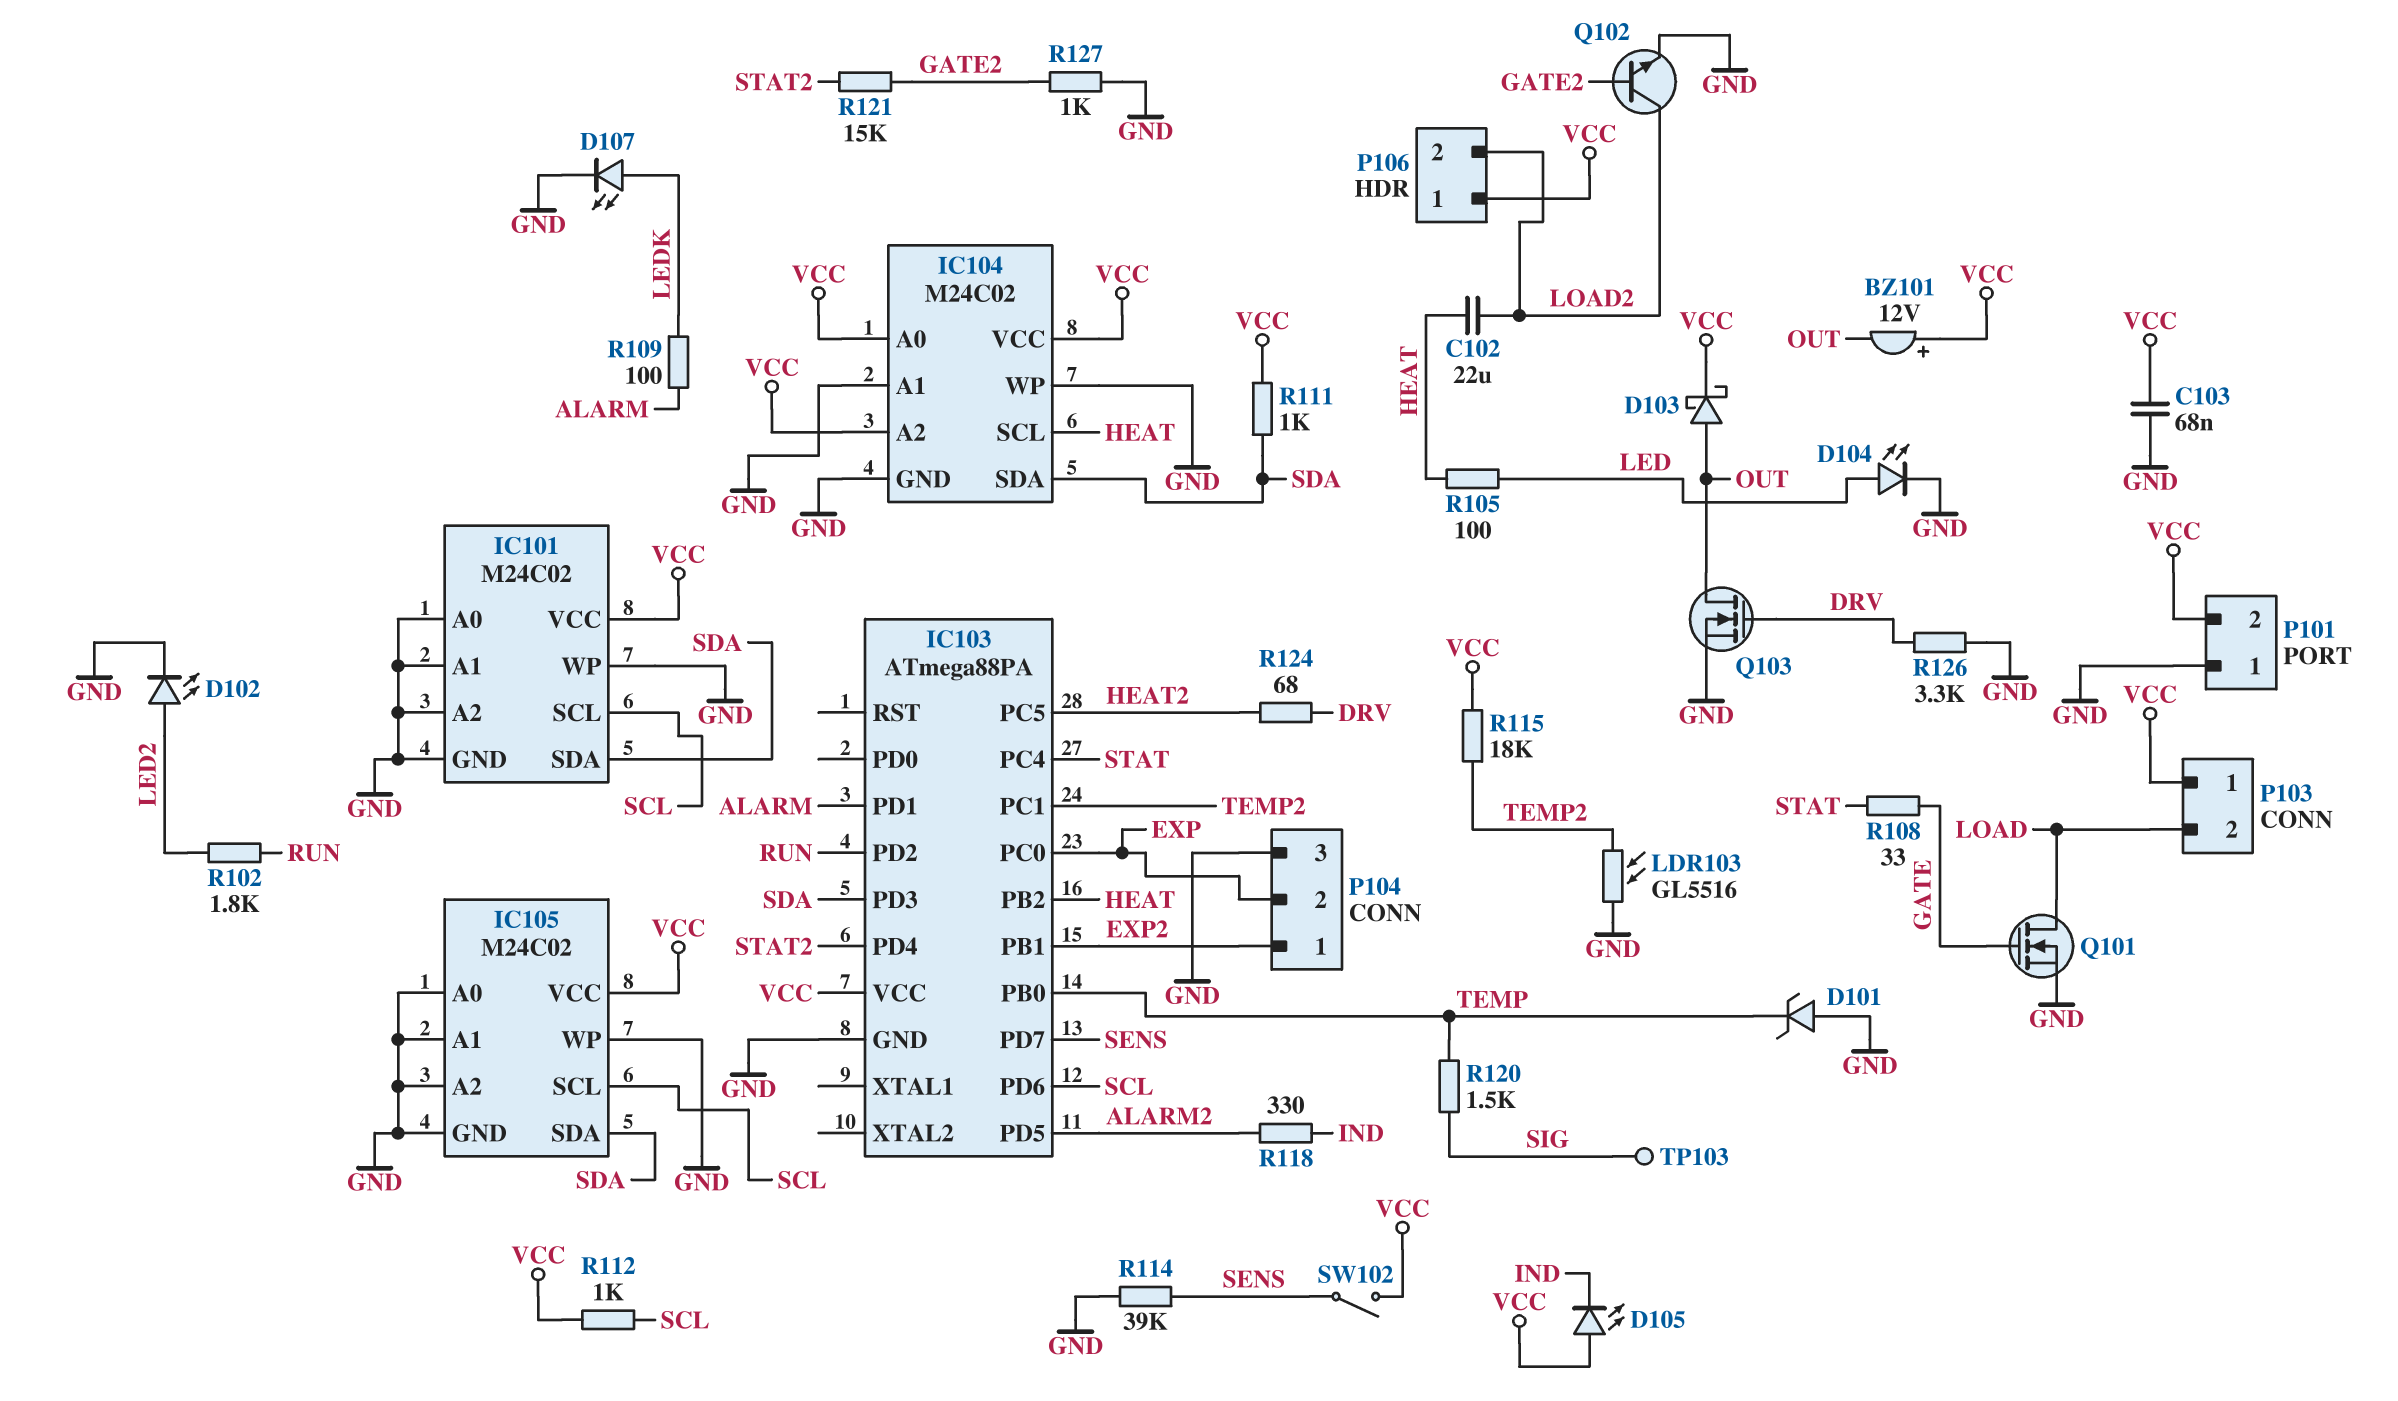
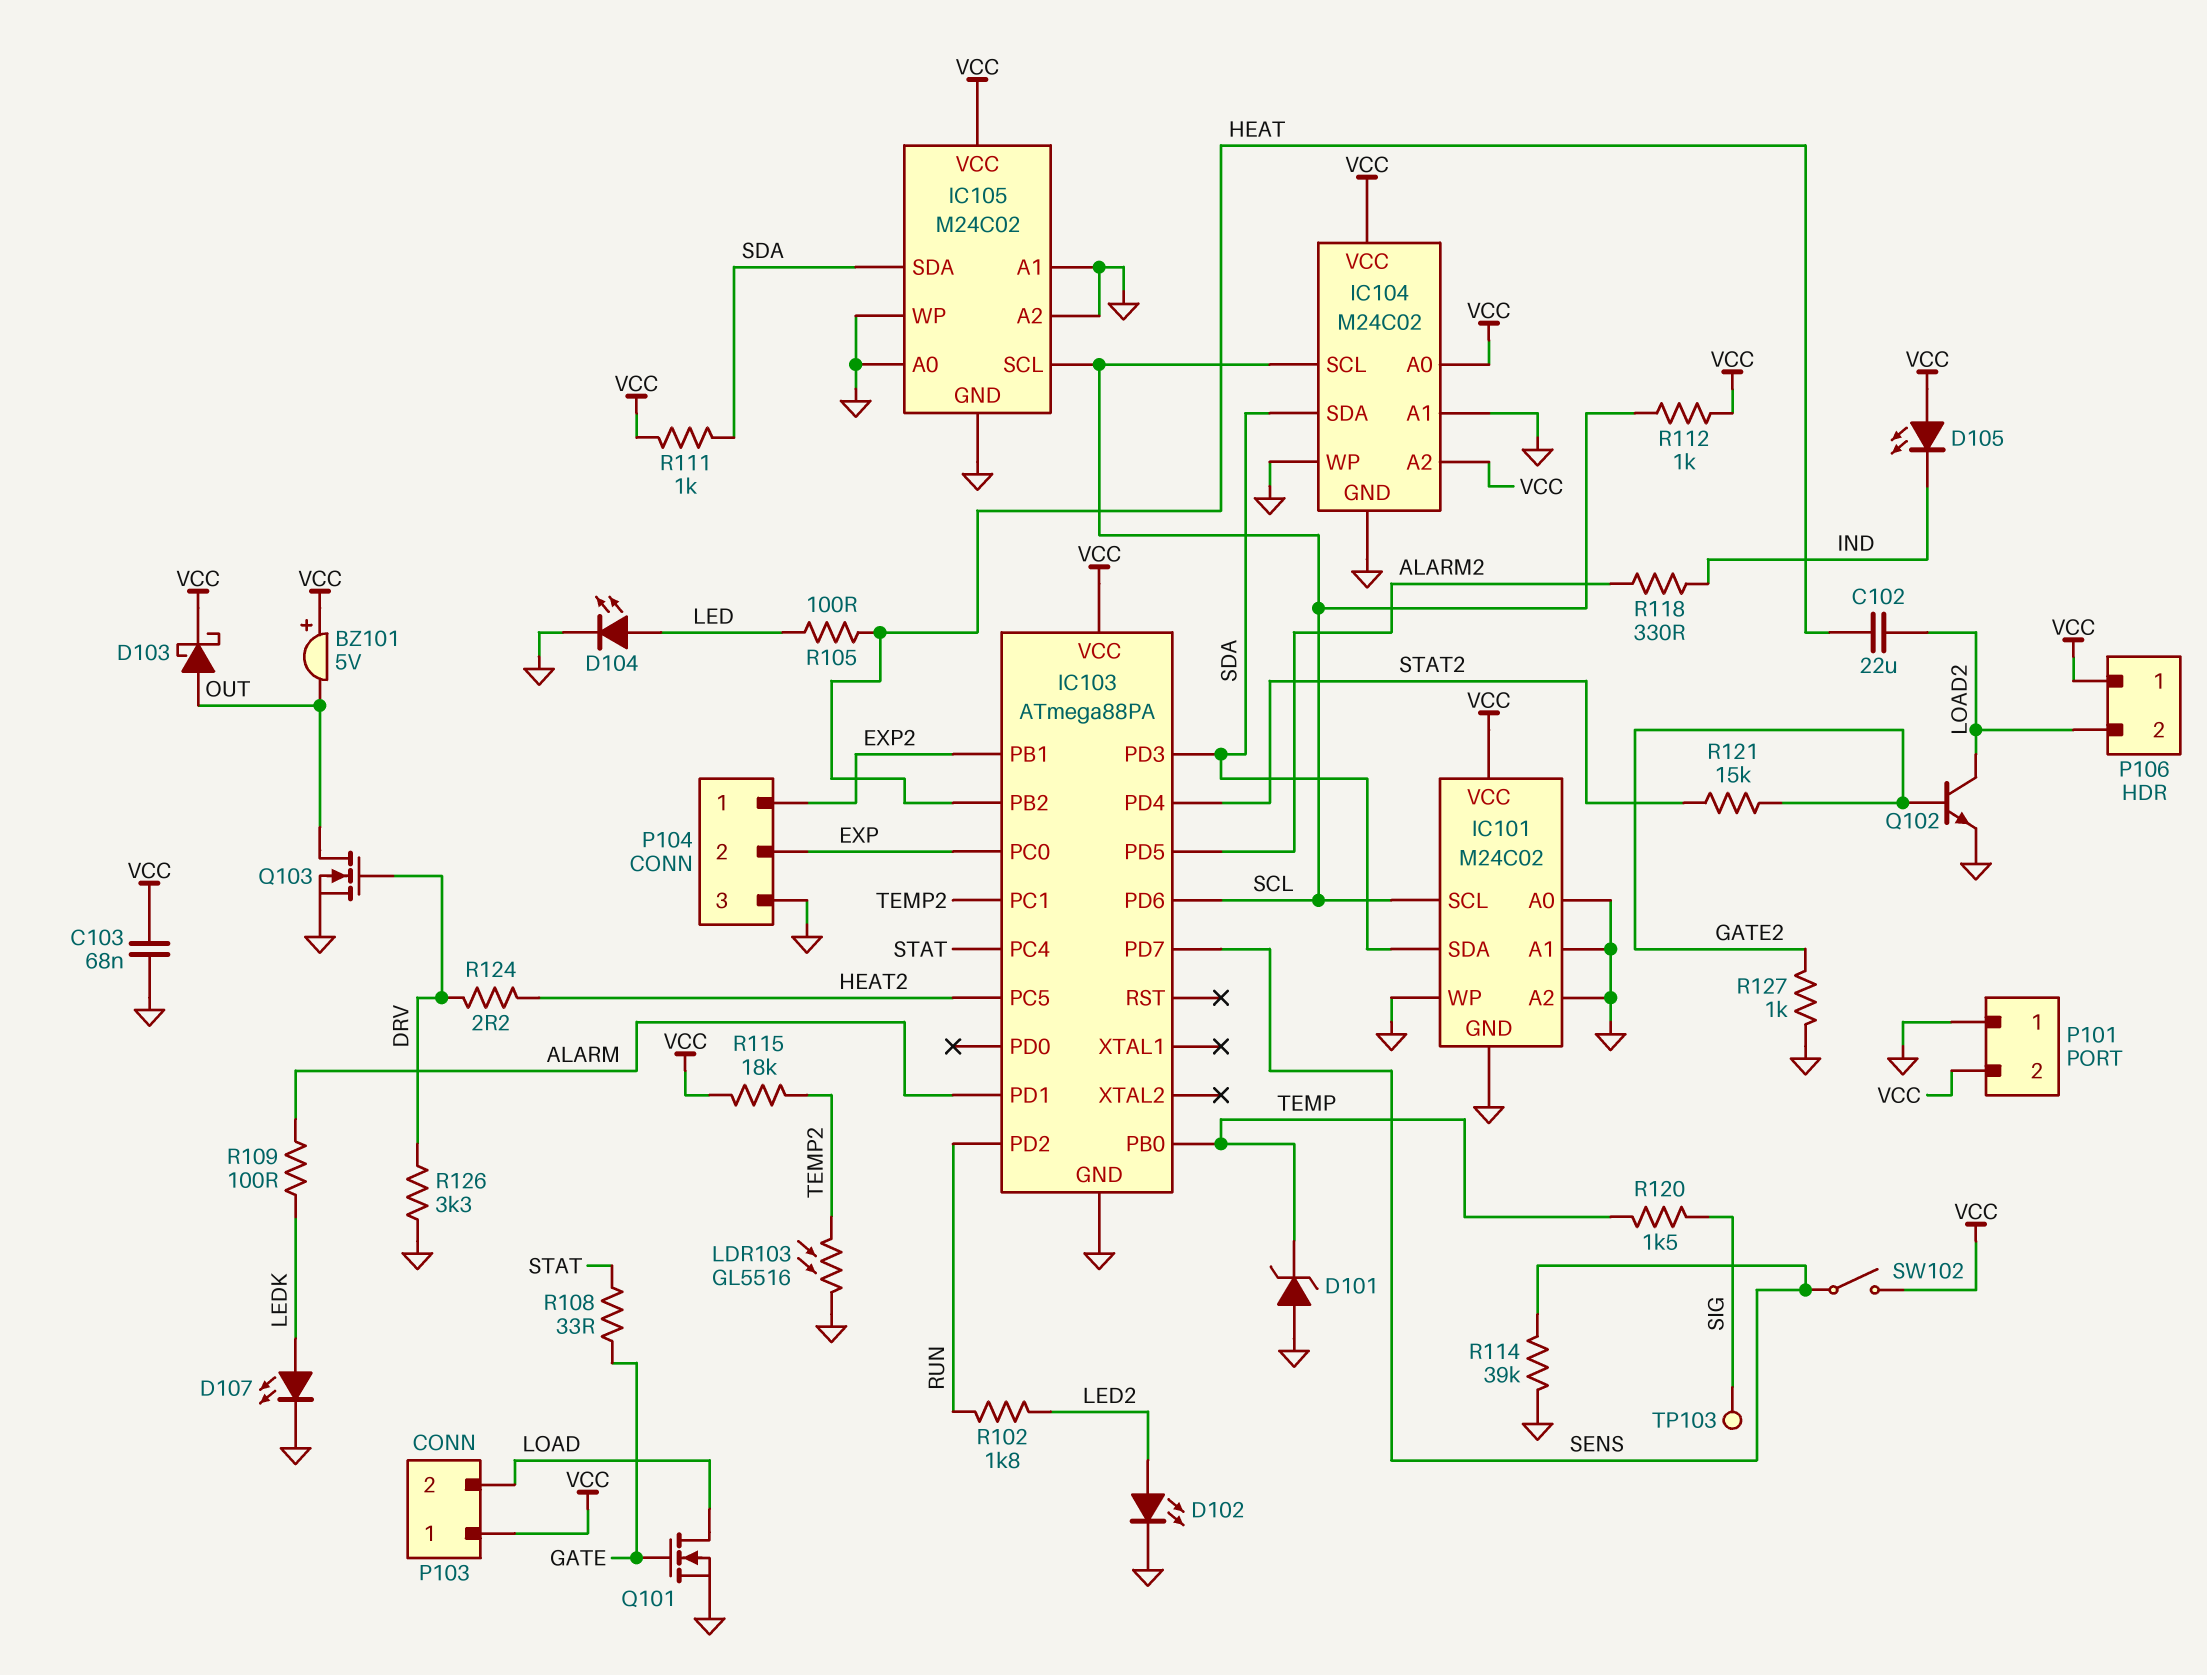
BZ101: buzzer 12V (plus VCC, minus OUT) -> buzzer 5V (plus VCC, minus OUT)
IC104 pin SCL: HEAT -> SCL
R124: 68 (DRV, HEAT2) -> 2.2 (DRV, HEAT2)

